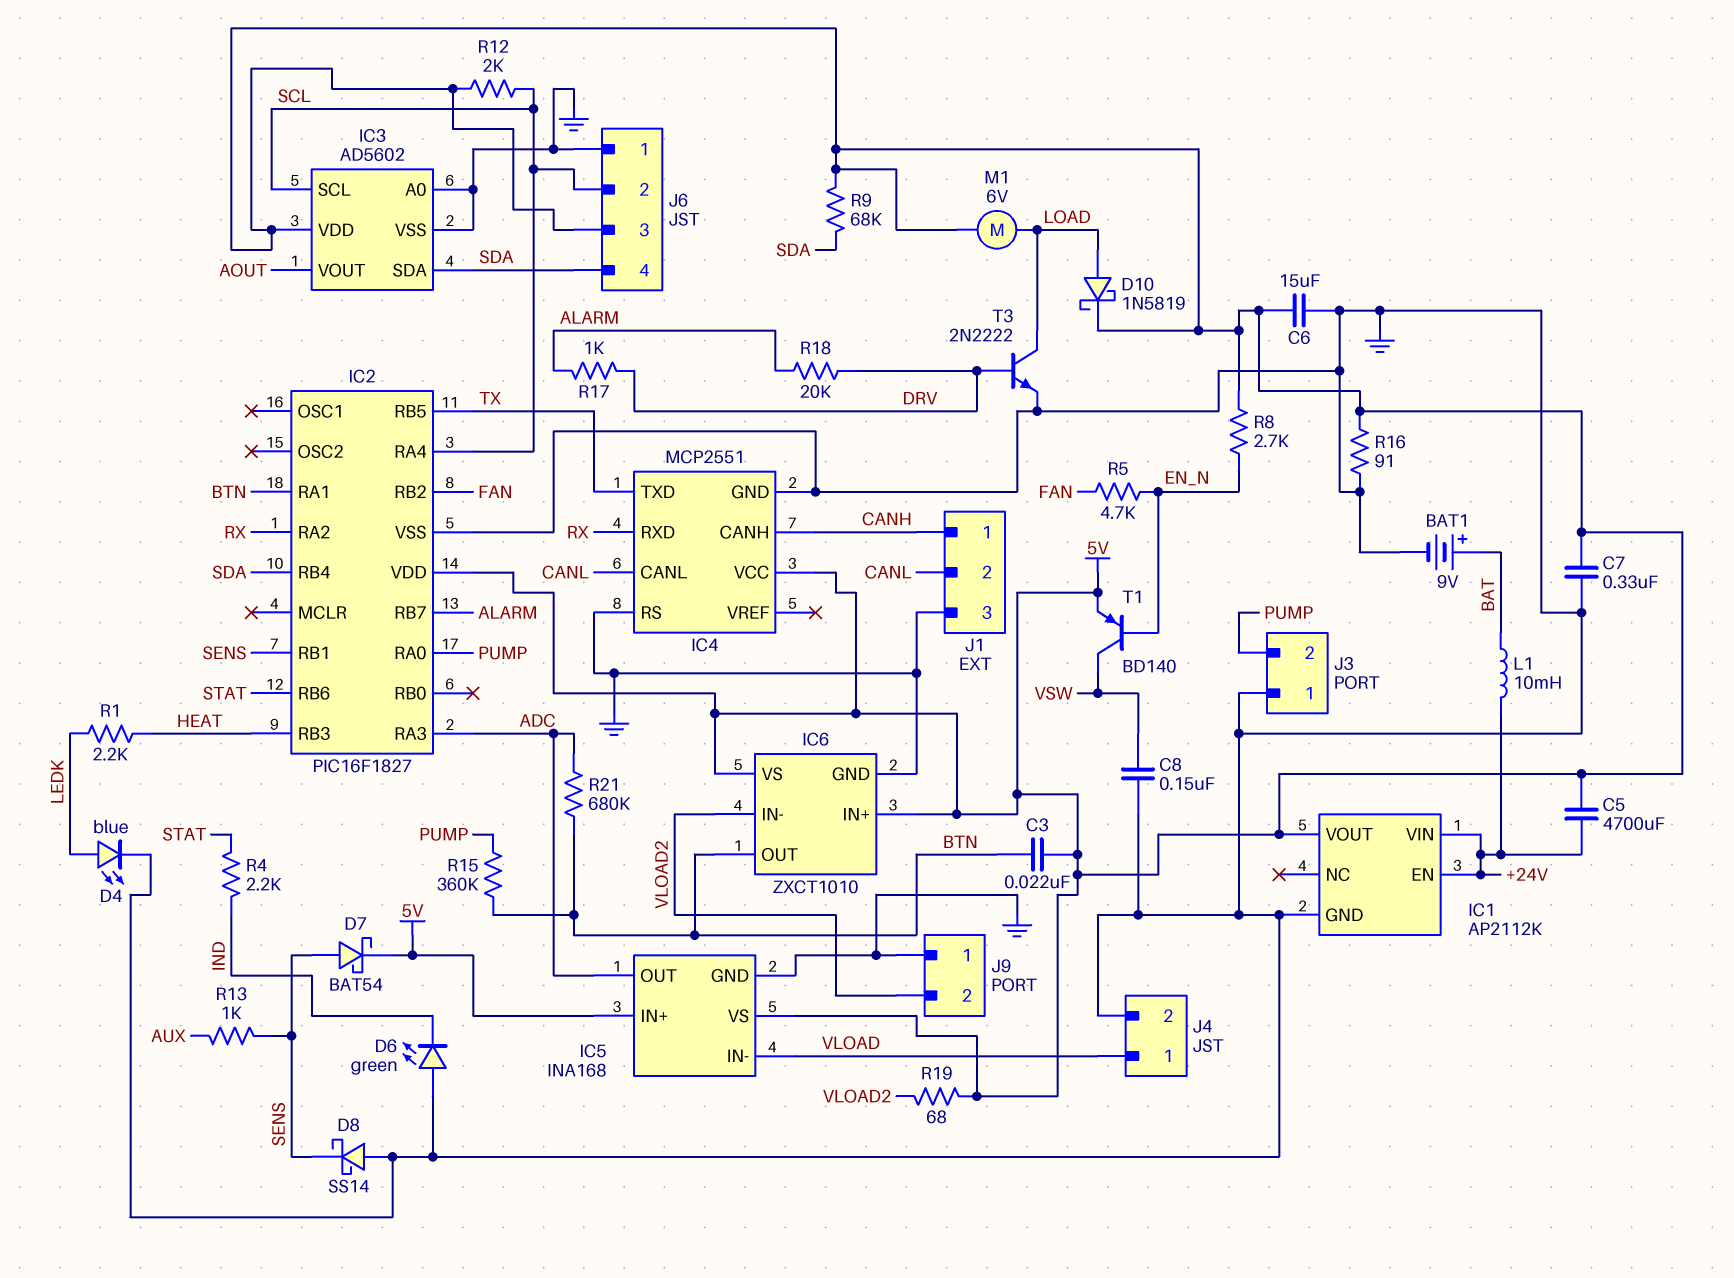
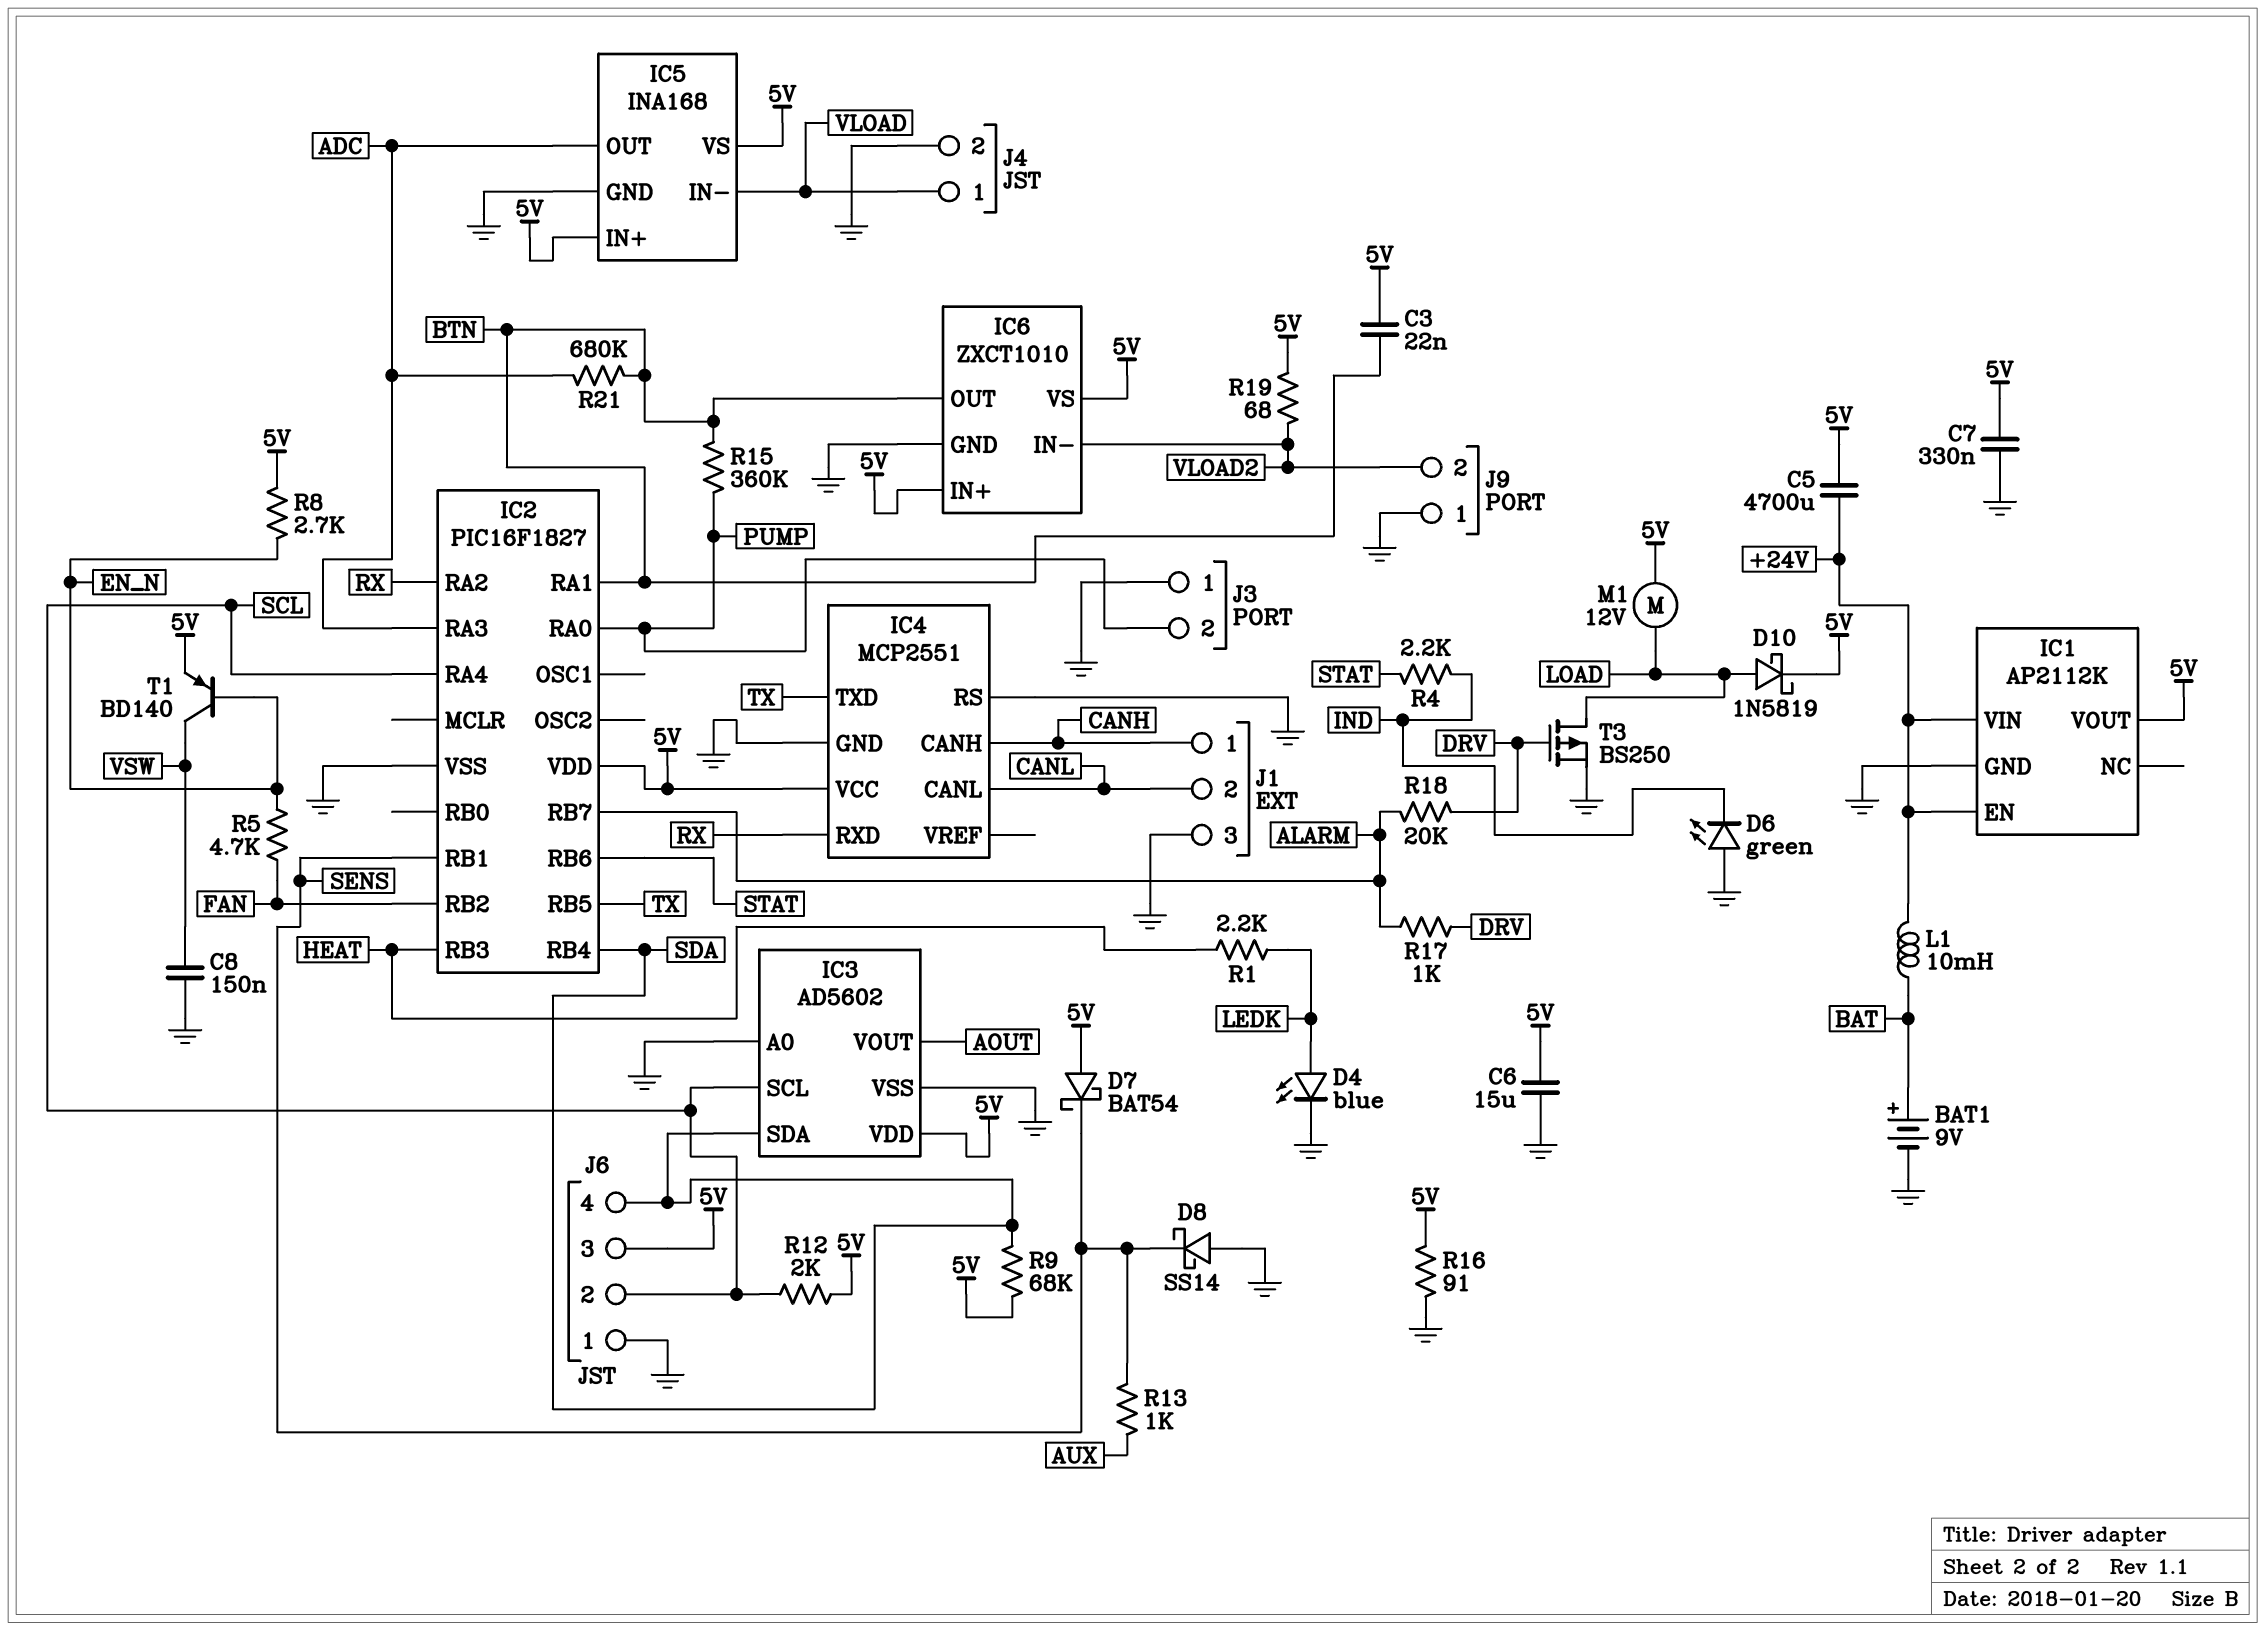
D7: schottky BAT54 (A SENS, K 5V) -> schottky BAT54 (A 5V, K SENS)
M1: motor 6V (5V, LOAD) -> motor 12V (5V, LOAD)
T3: NPN 2N2222 (B DRV, C LOAD, E GND) -> PMOS BS250 (G DRV, D LOAD, S GND)

